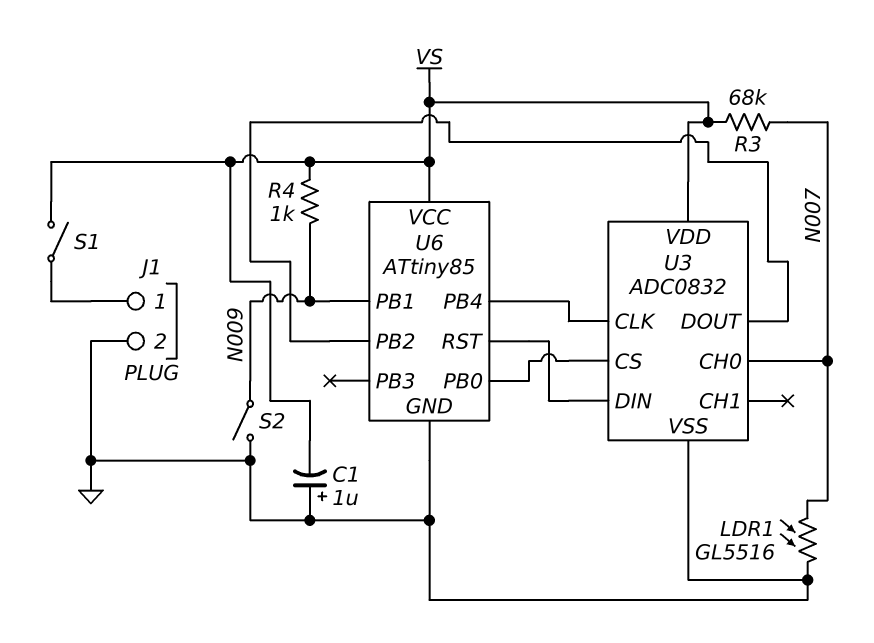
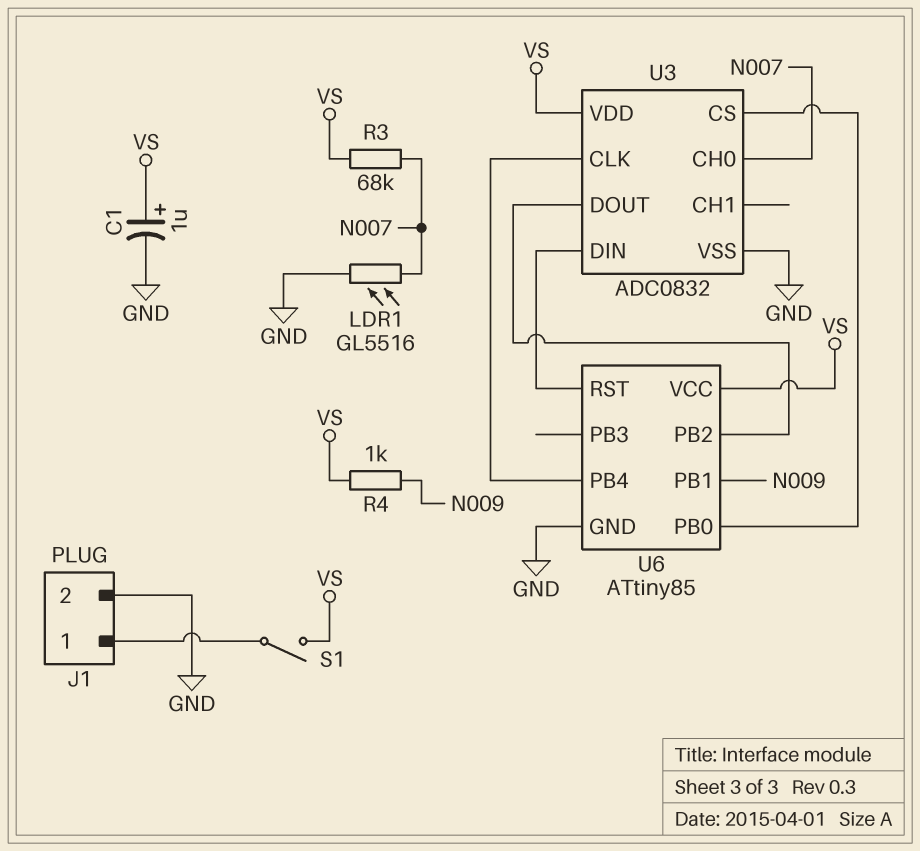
C1: 1uF (plus GND, minus VS) -> 1uF (plus VS, minus GND)
S2: switch (GND, N009) -> none

